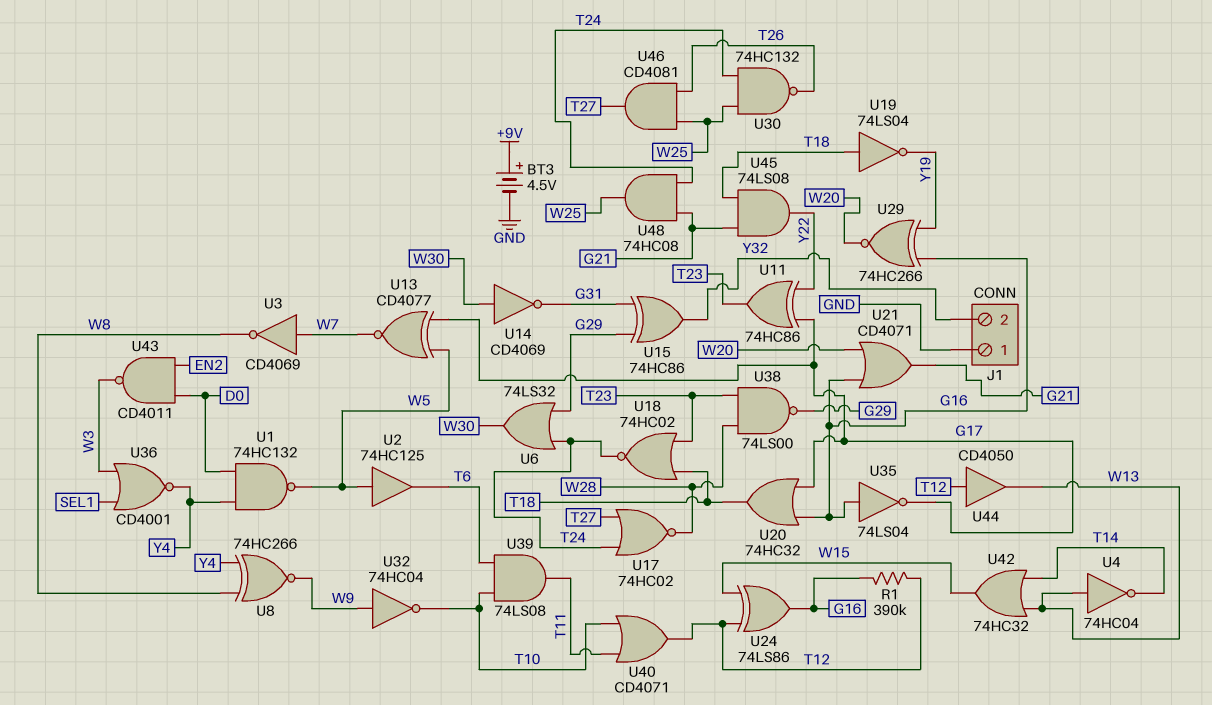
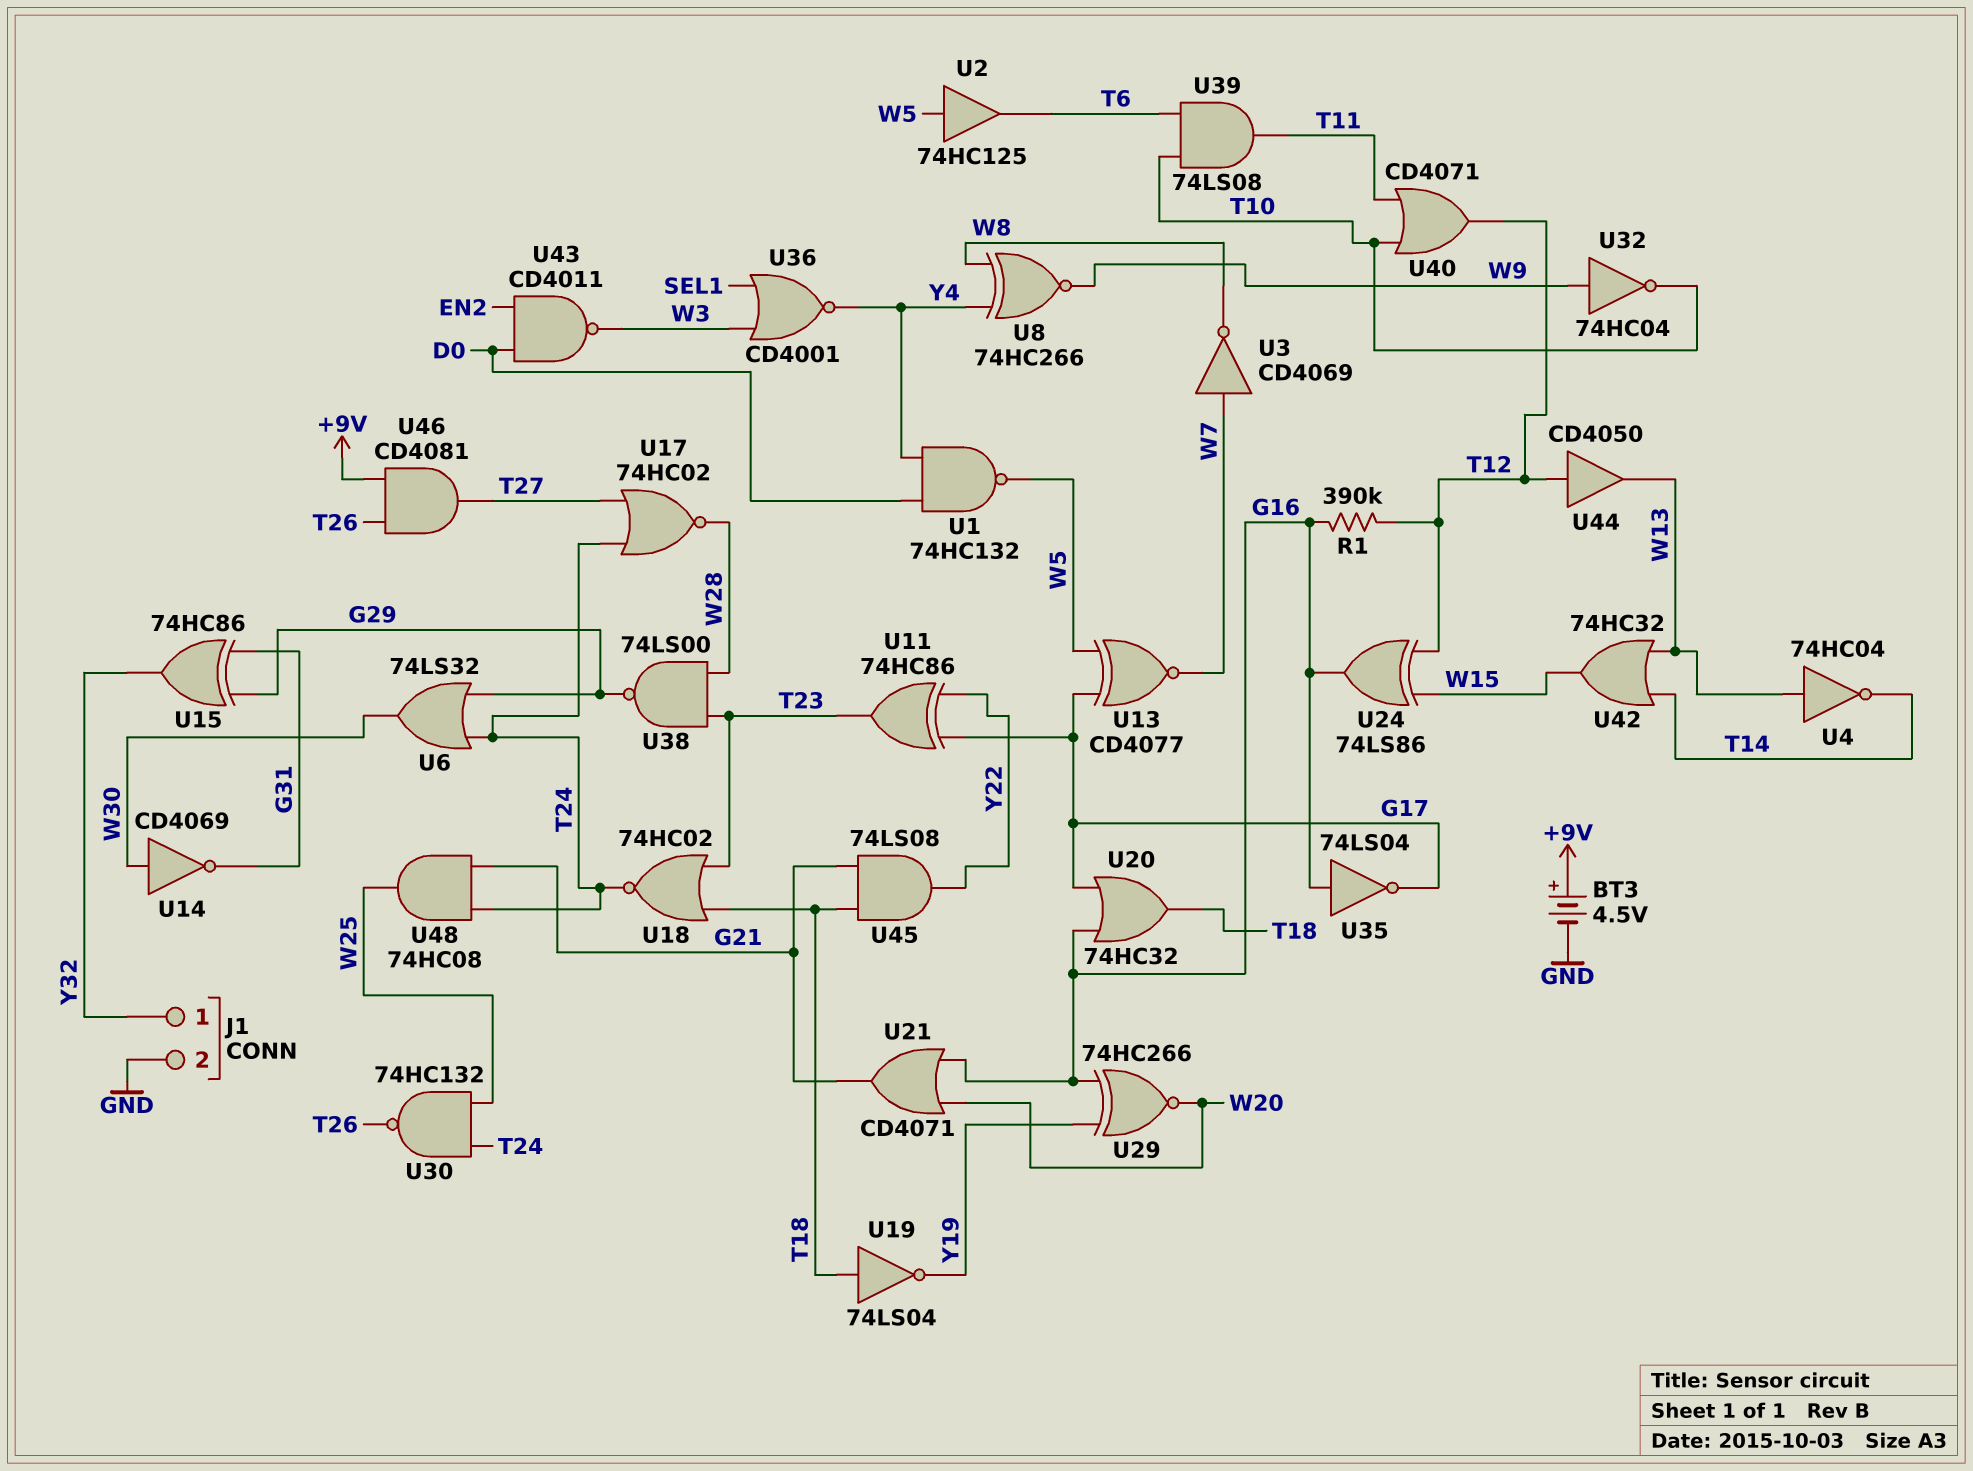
J1 pin 1: GND -> Y32
J1 pin 2: Y32 -> GND
U46: AND CD4081 (in T26, in W25, out T27) -> AND CD4081 (in +9V, in T26, out T27)

